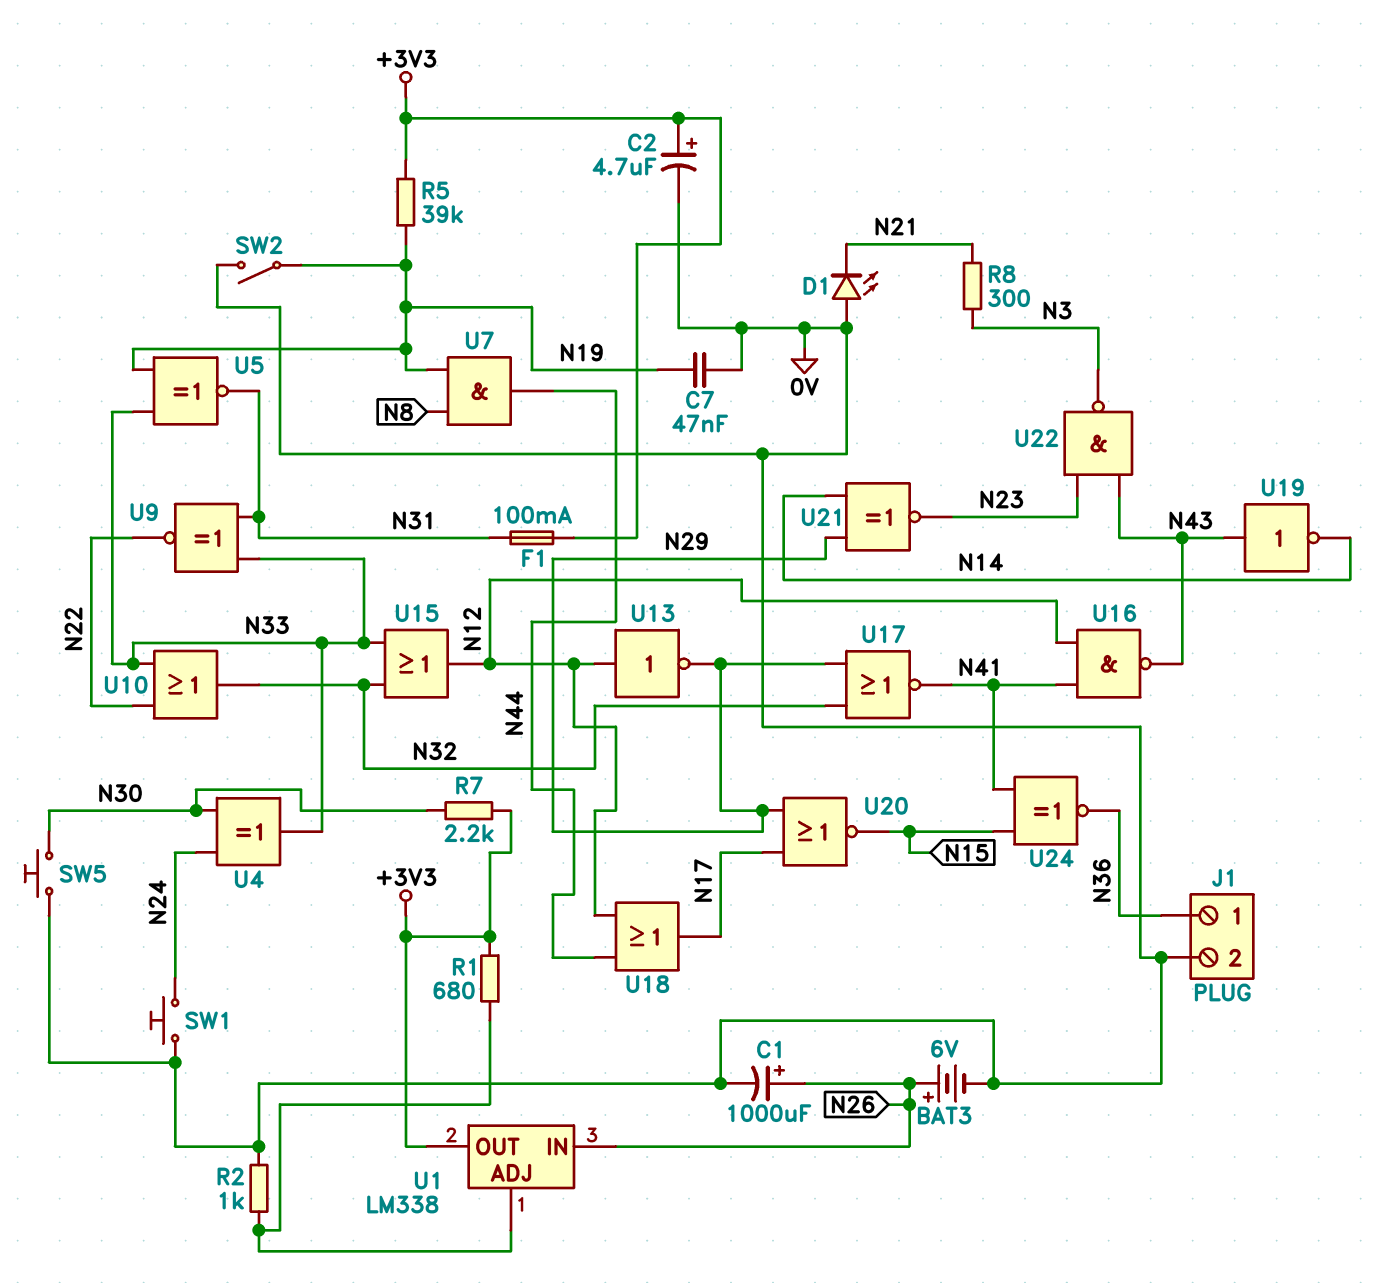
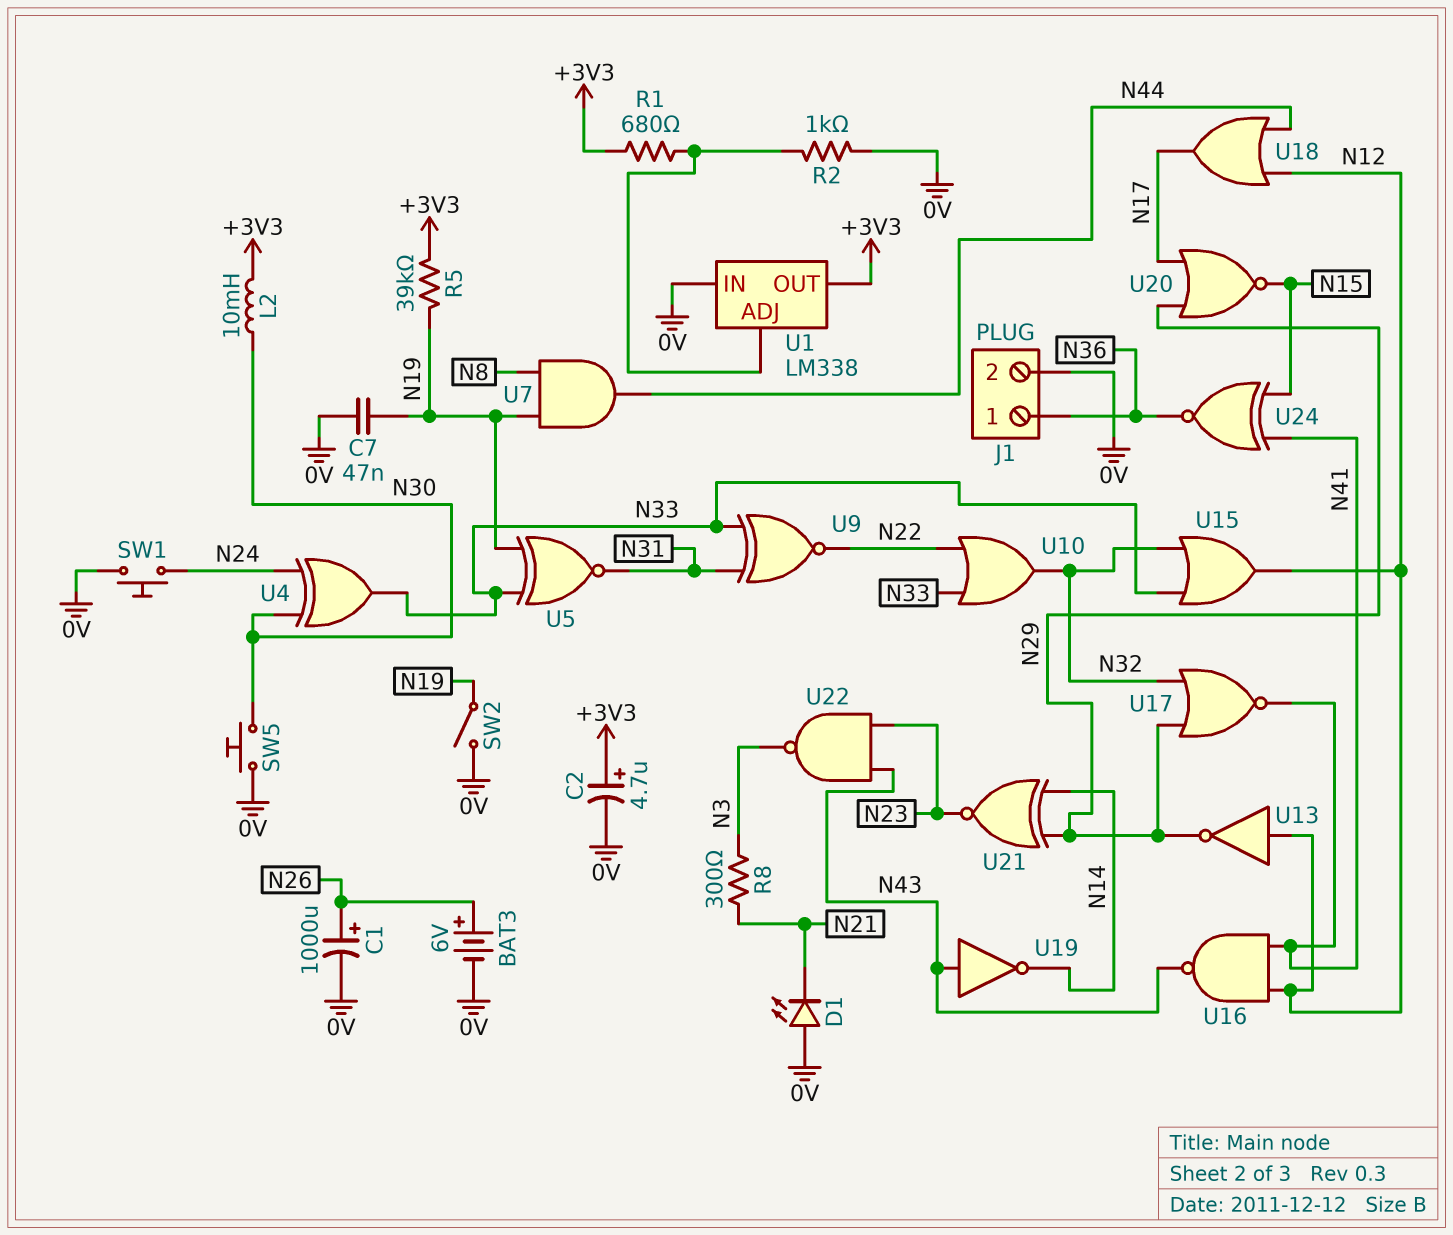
F1: 100mA (+3V3, N31) -> none
L2: none -> 10mH (+3V3, N30)
R7: 2.2k (+3V3, N30) -> none
U1 pin IN: N26 -> 0V

